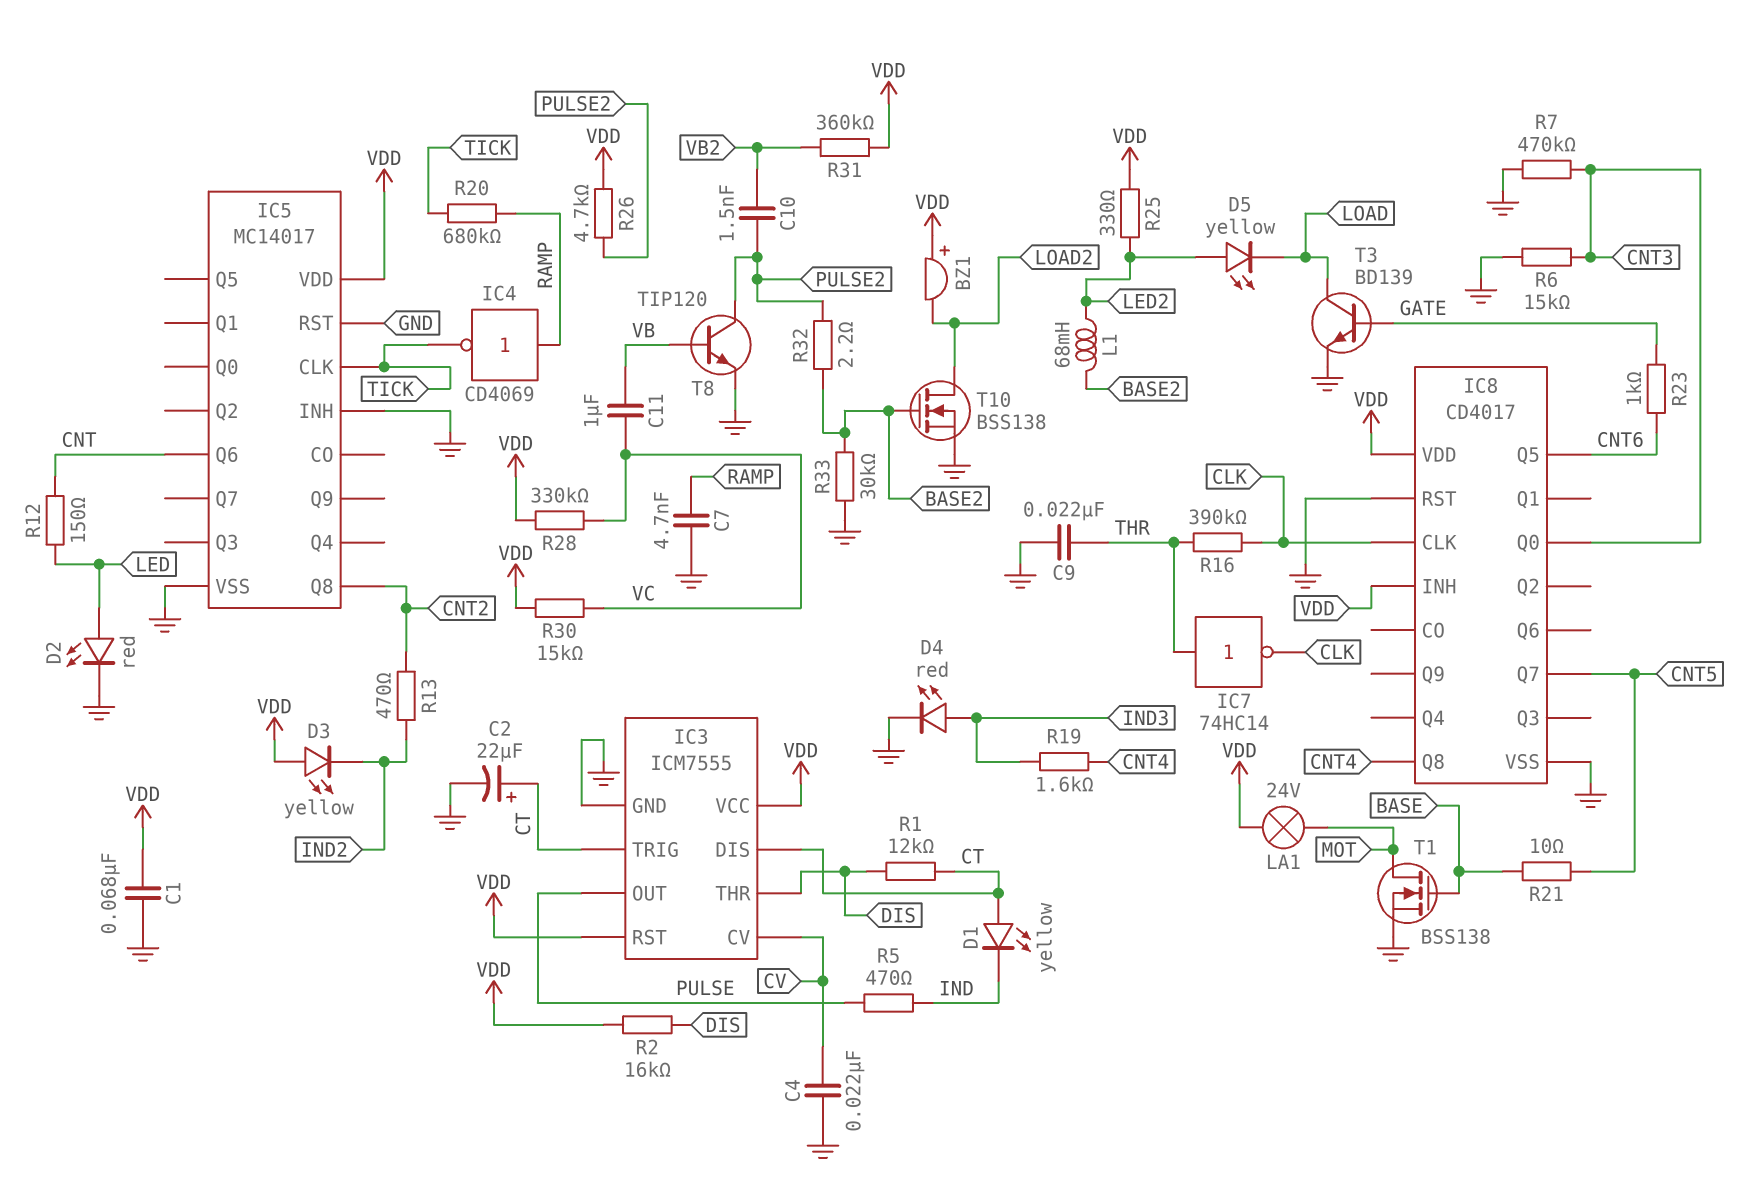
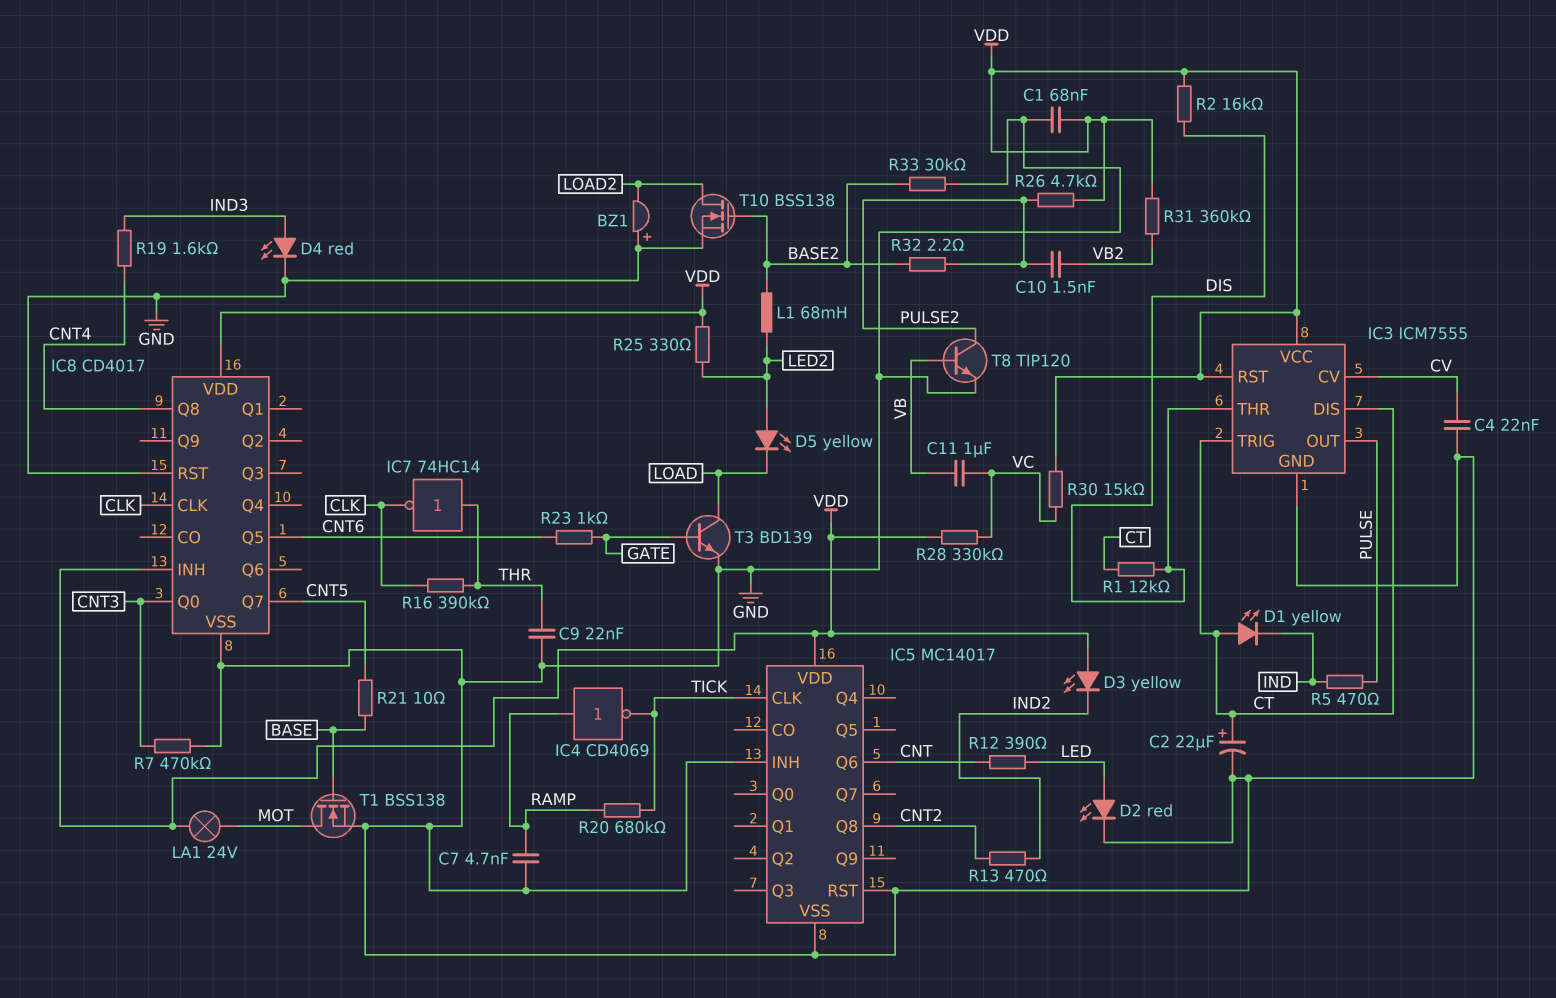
BZ1: buzzer (plus VDD, minus LOAD2) -> buzzer (plus GND, minus LOAD2)
R6: 15k (CNT3, GND) -> none
R12: 150 (CNT, LED) -> 390 (CNT, LED)

